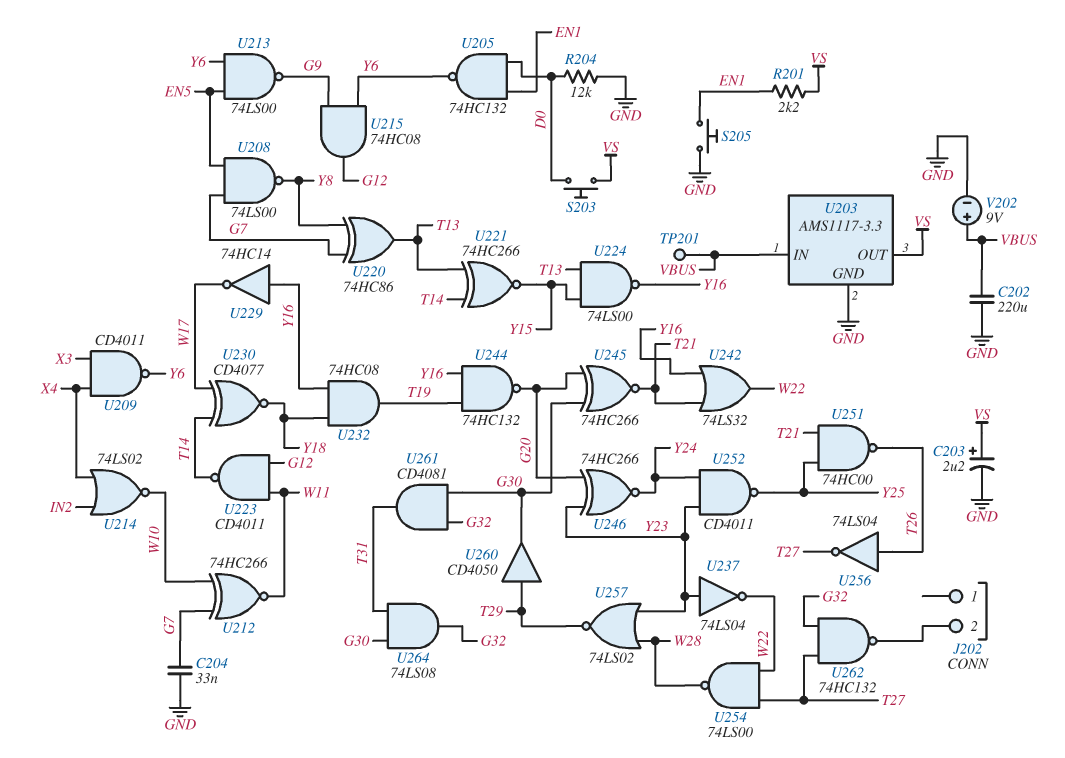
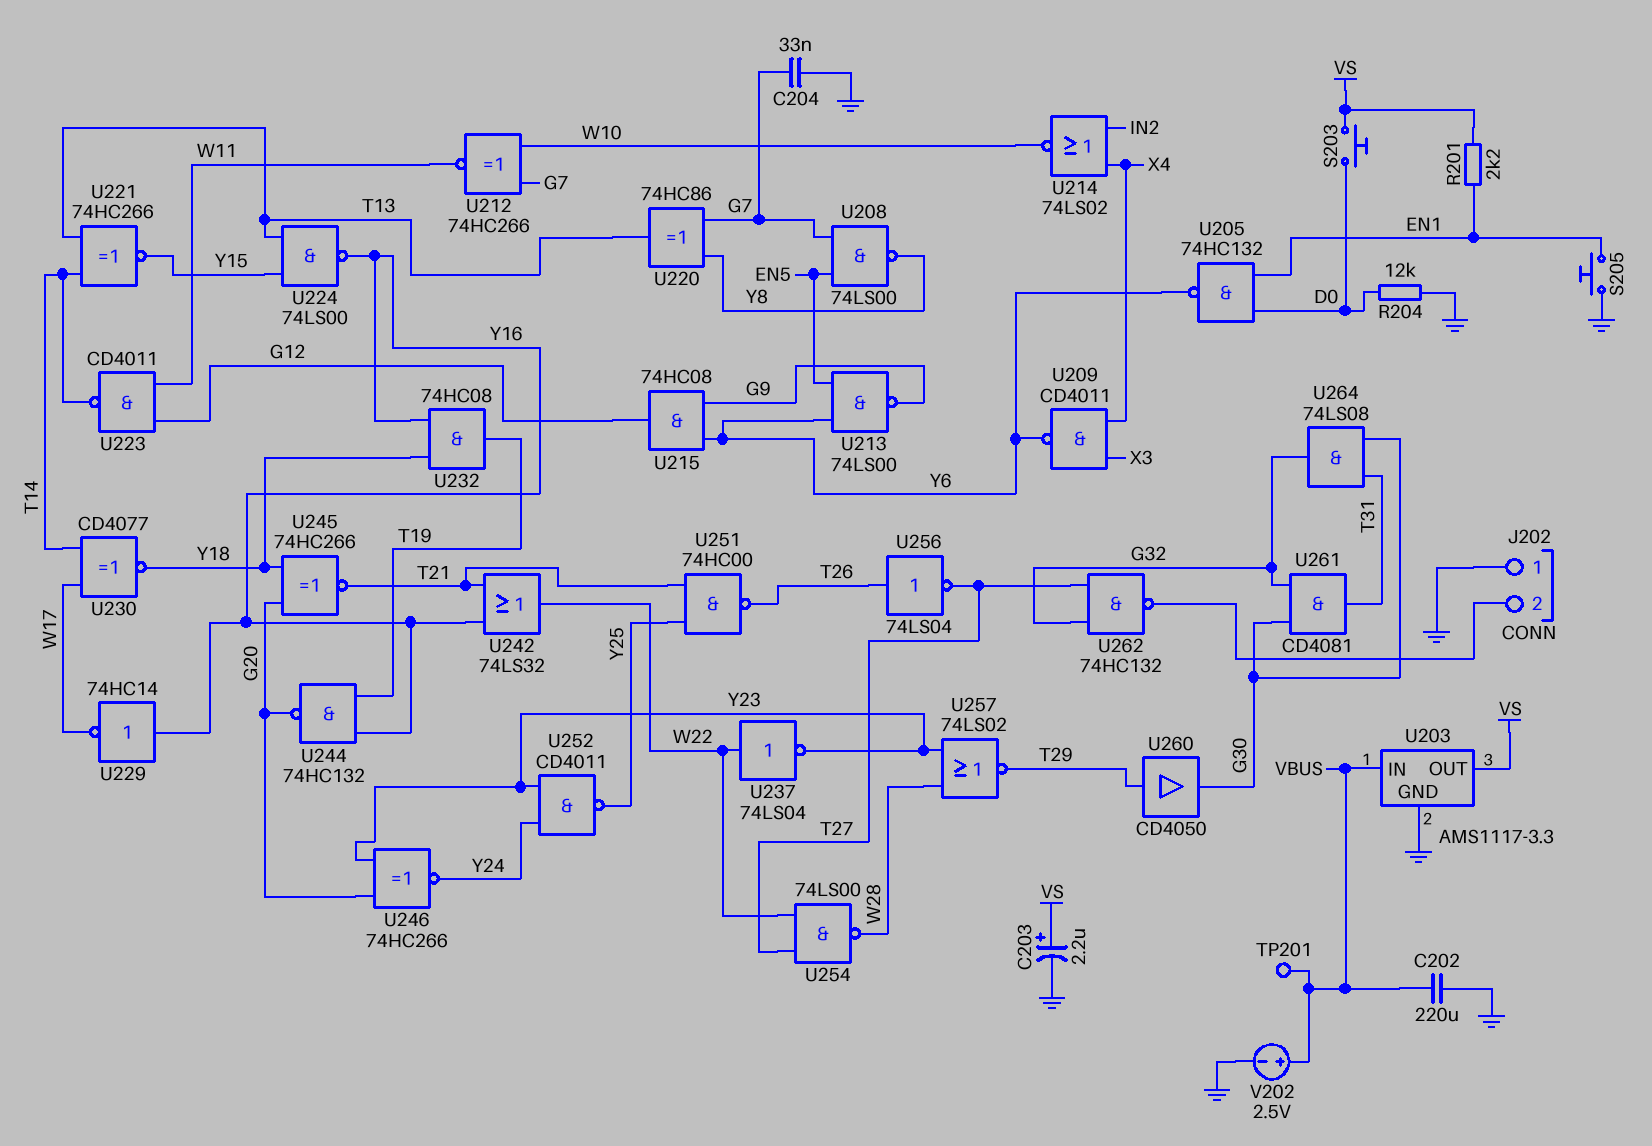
J202 pin 1: none -> GND
U237: NOT 74LS04 (in Y23, out W22) -> NOT 74LS04 (in W22, out Y23)
U245: XNOR 74HC266 (in G20, in G30, out T21) -> XNOR 74HC266 (in G20, in Y18, out T21)
V202: 9V (plus VBUS, minus GND) -> 2.5V (plus VBUS, minus GND)

